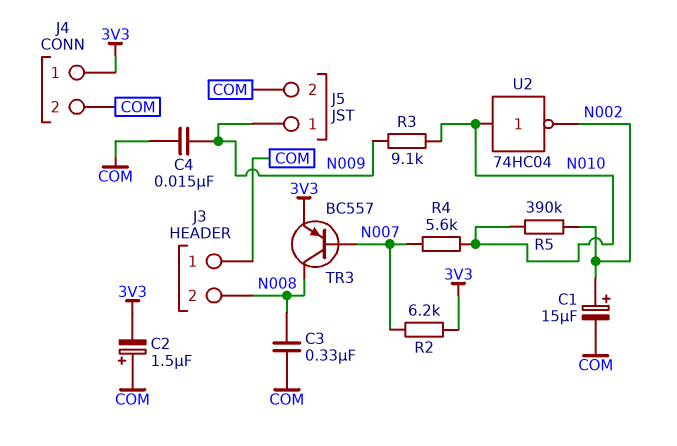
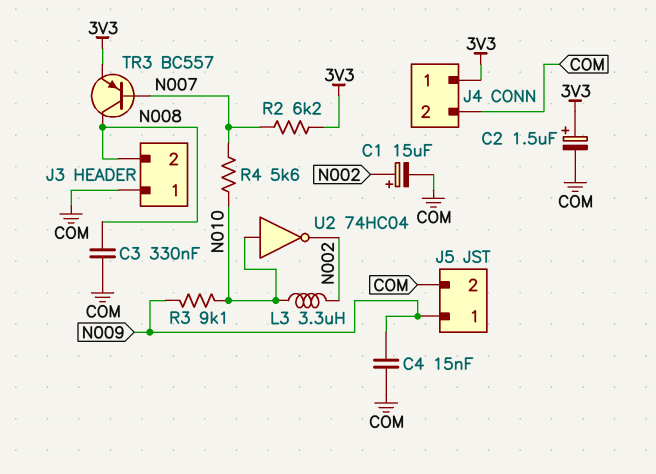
C2: 1.5uF (plus COM, minus 3V3) -> 1.5uF (plus 3V3, minus COM)
L3: none -> 3.3uH (N002, N010)
R5: 390k (N002, N010) -> none

